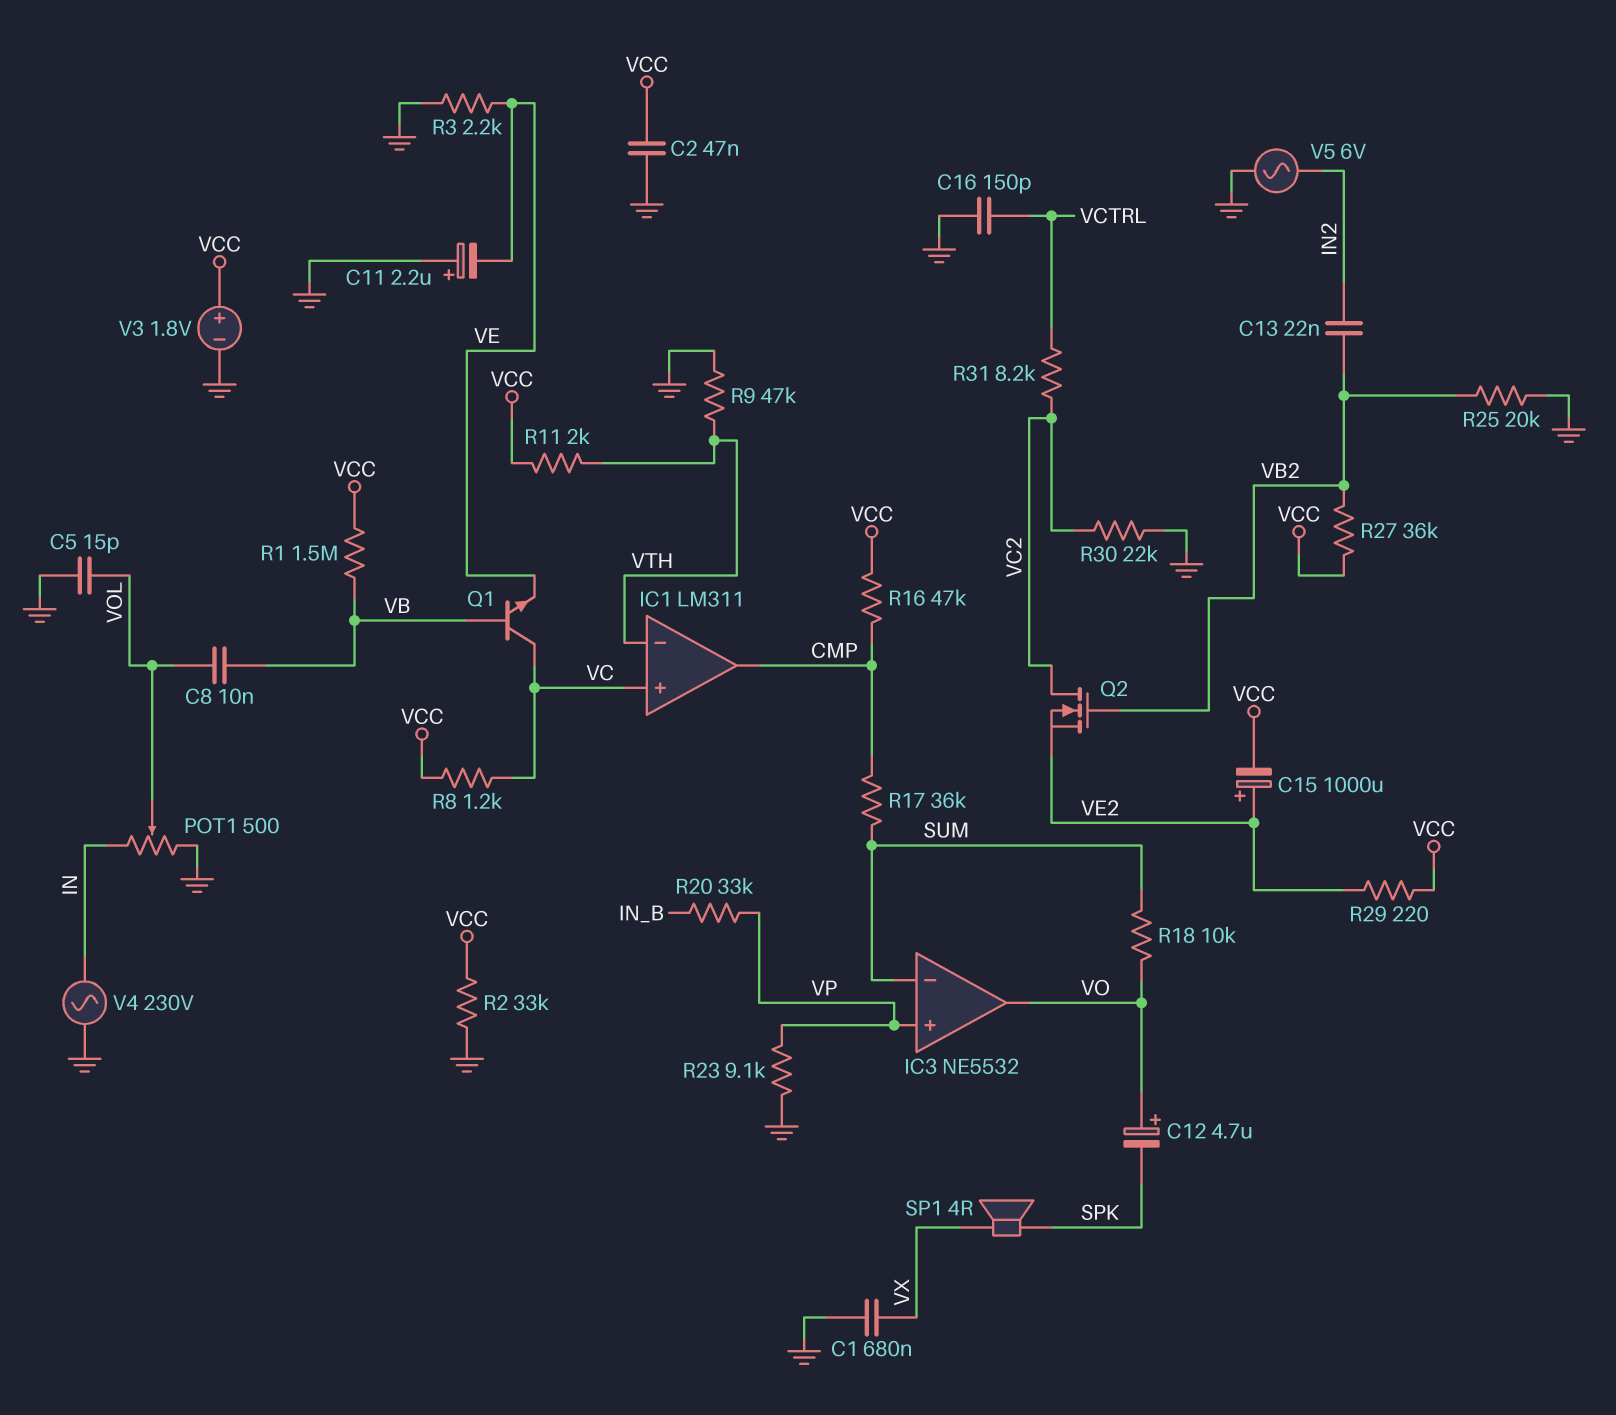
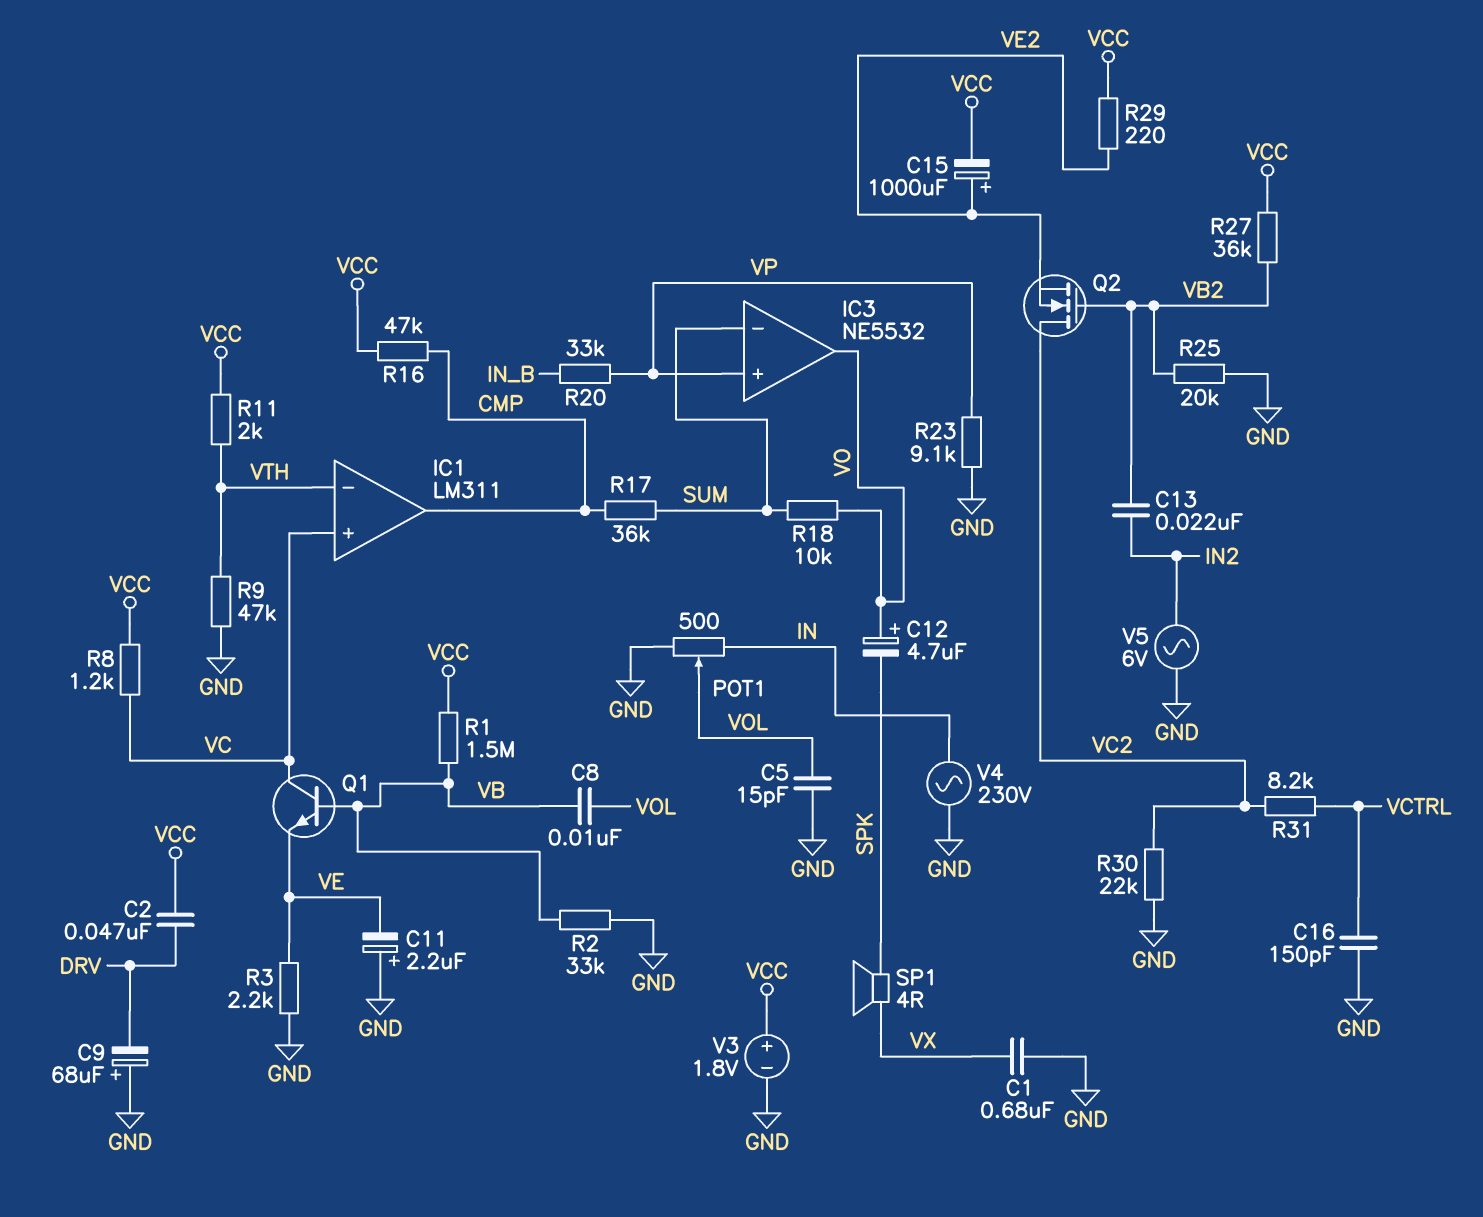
C2: 47nF (GND, VCC) -> 47nF (DRV, VCC)
C9: none -> 68uF (plus GND, minus DRV)
R2: 33k (GND, VCC) -> 33k (GND, VB)

